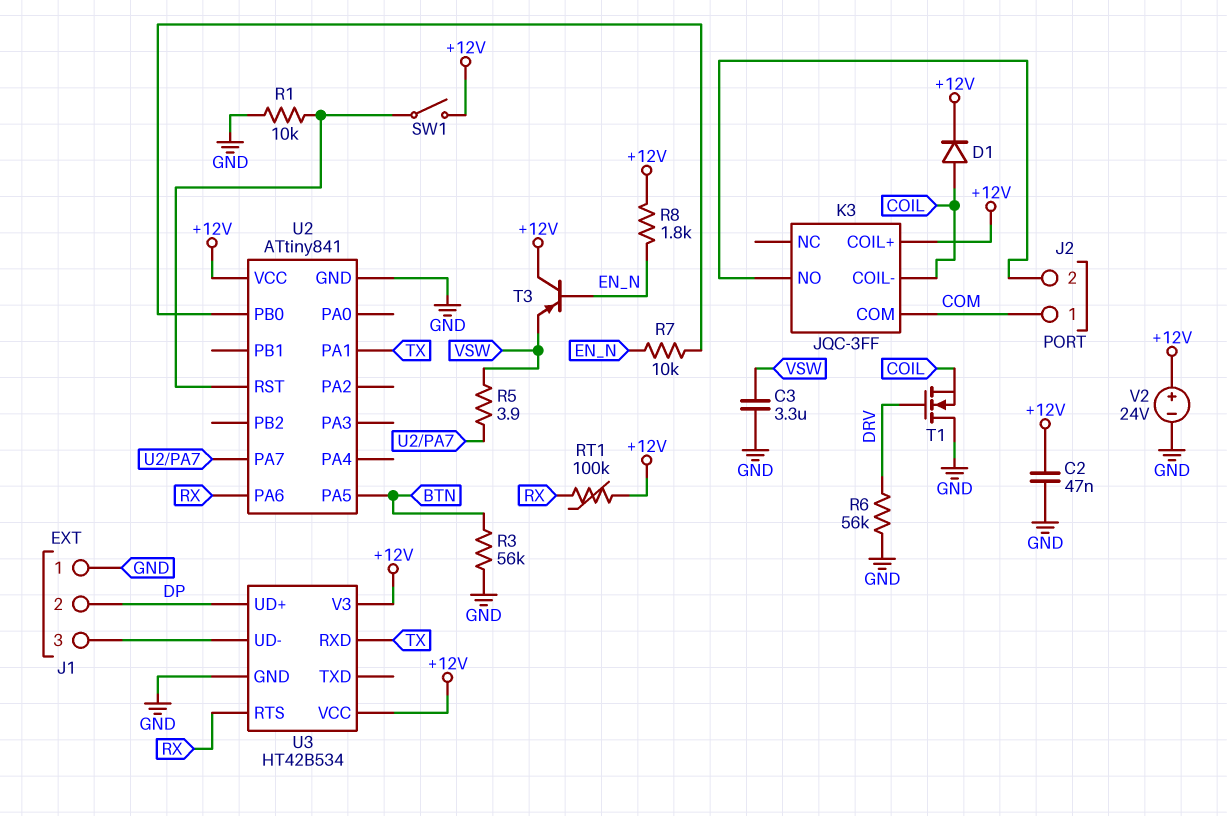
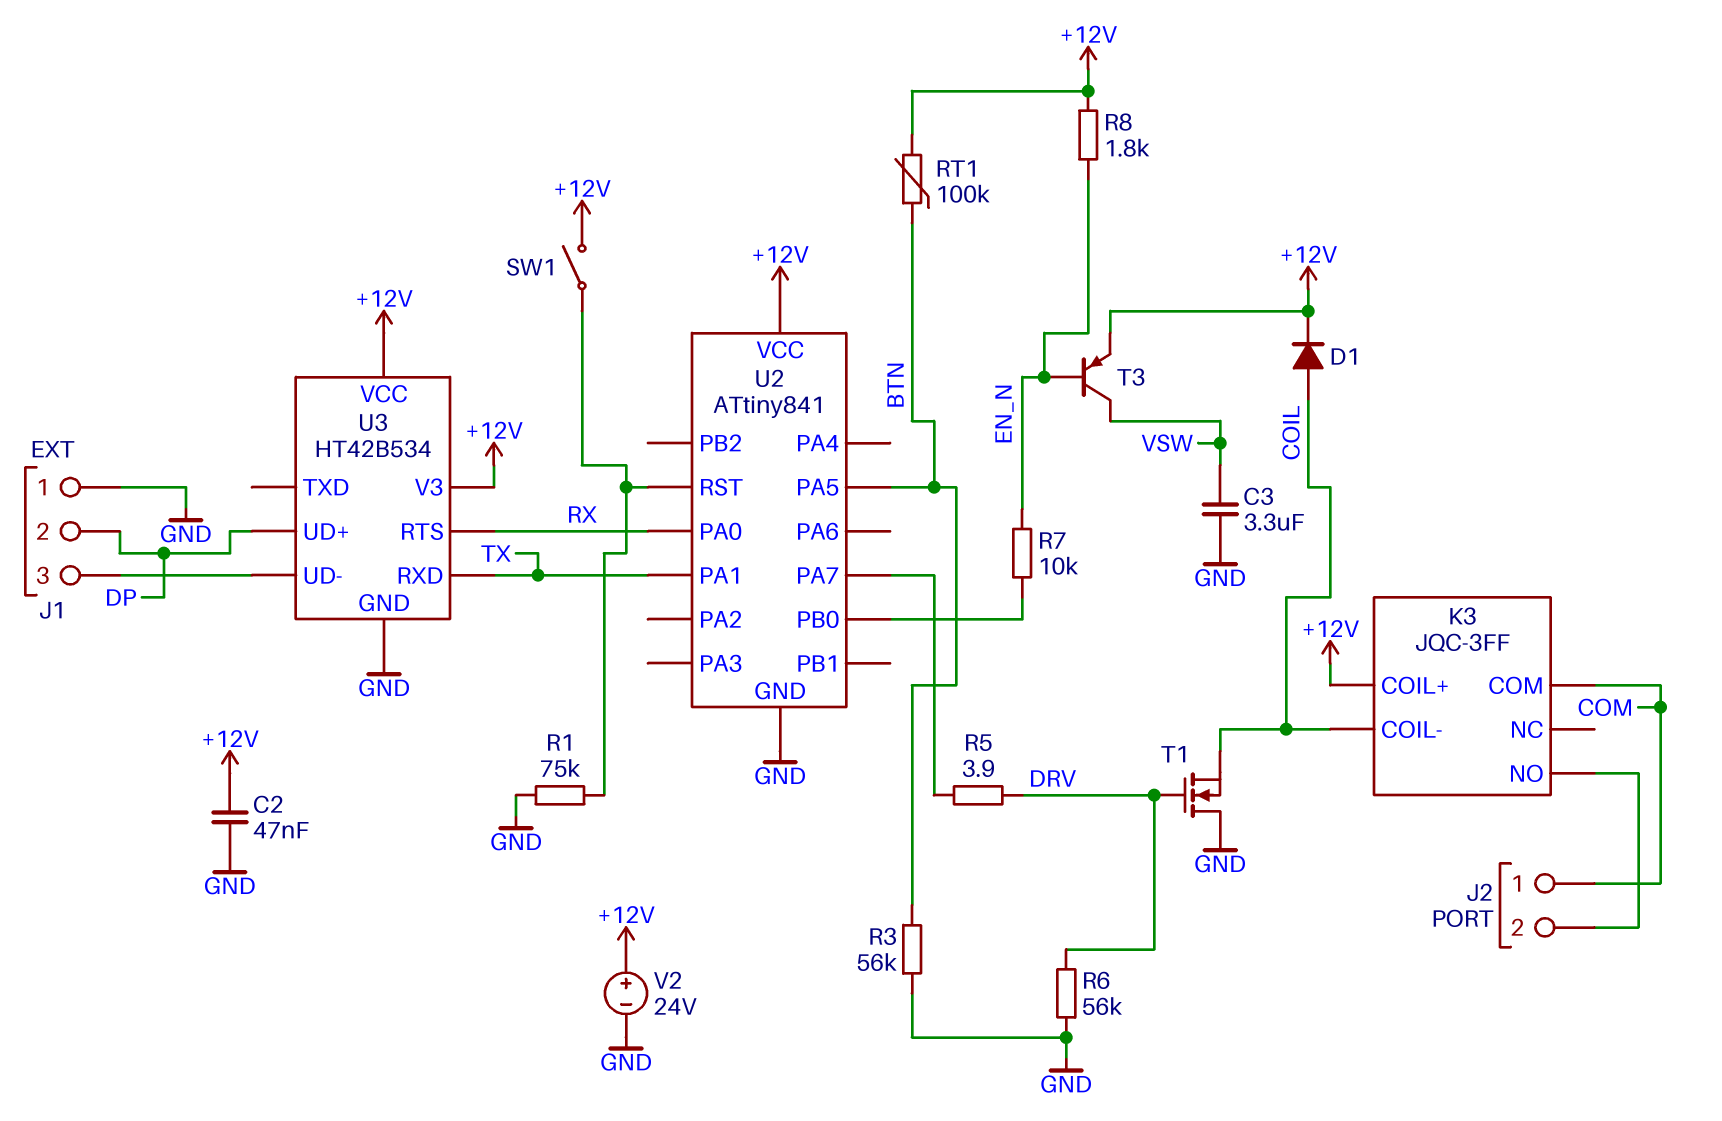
R1: 10k (GND, U2/RST) -> 75k (GND, U2/RST)
R5: 3.9 (U2/PA7, VSW) -> 3.9 (DRV, U2/PA7)
RT1: 100k (+12V, RX) -> 100k (+12V, BTN)
T3: PNP (B EN_N, C +12V, E VSW) -> PNP (B EN_N, C VSW, E +12V)
U2 pin PA0: none -> RX
U2 pin PA6: RX -> none

